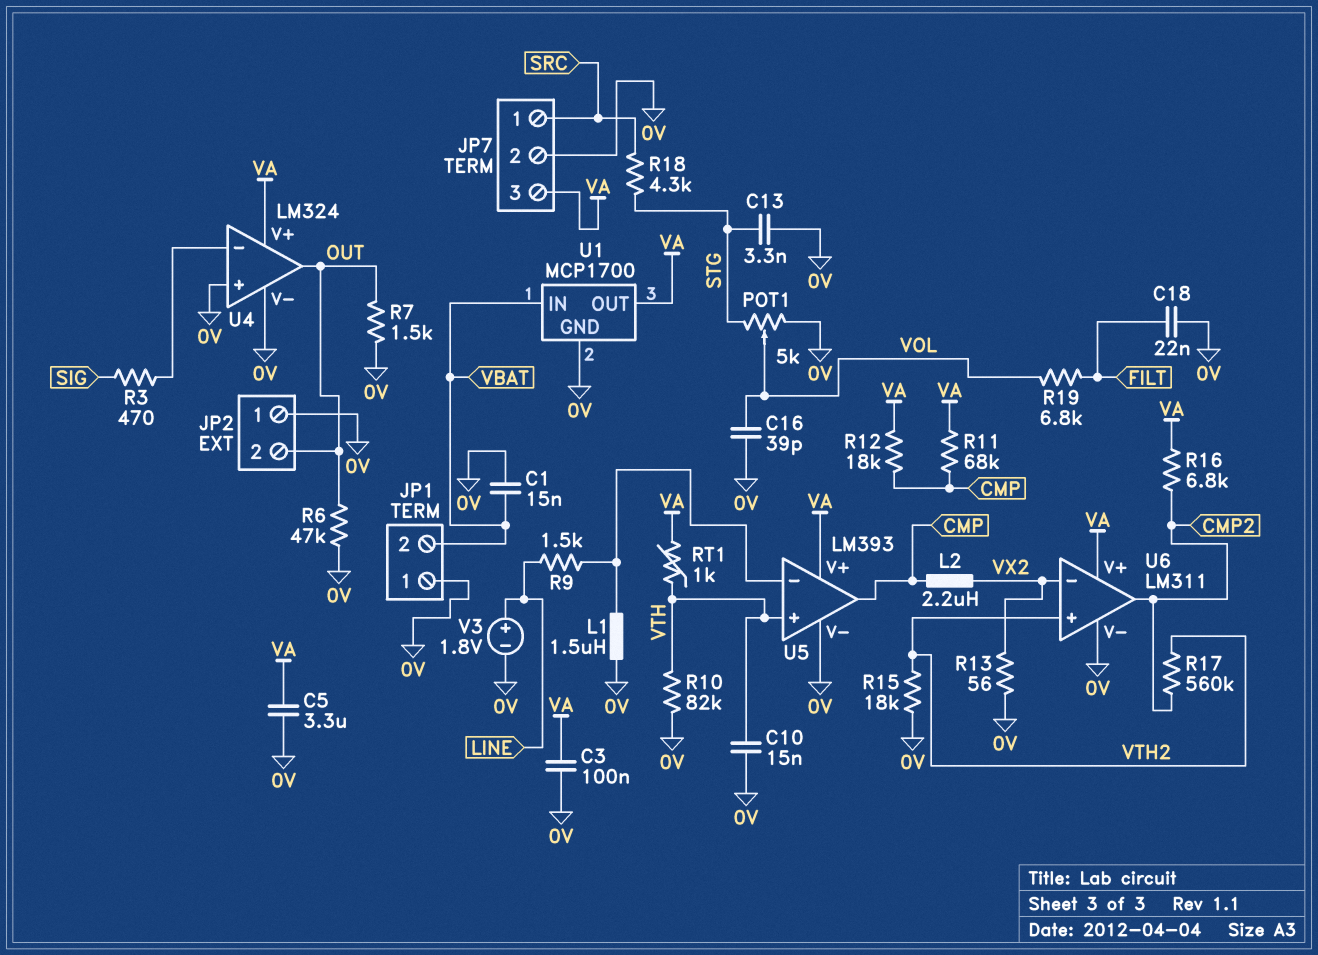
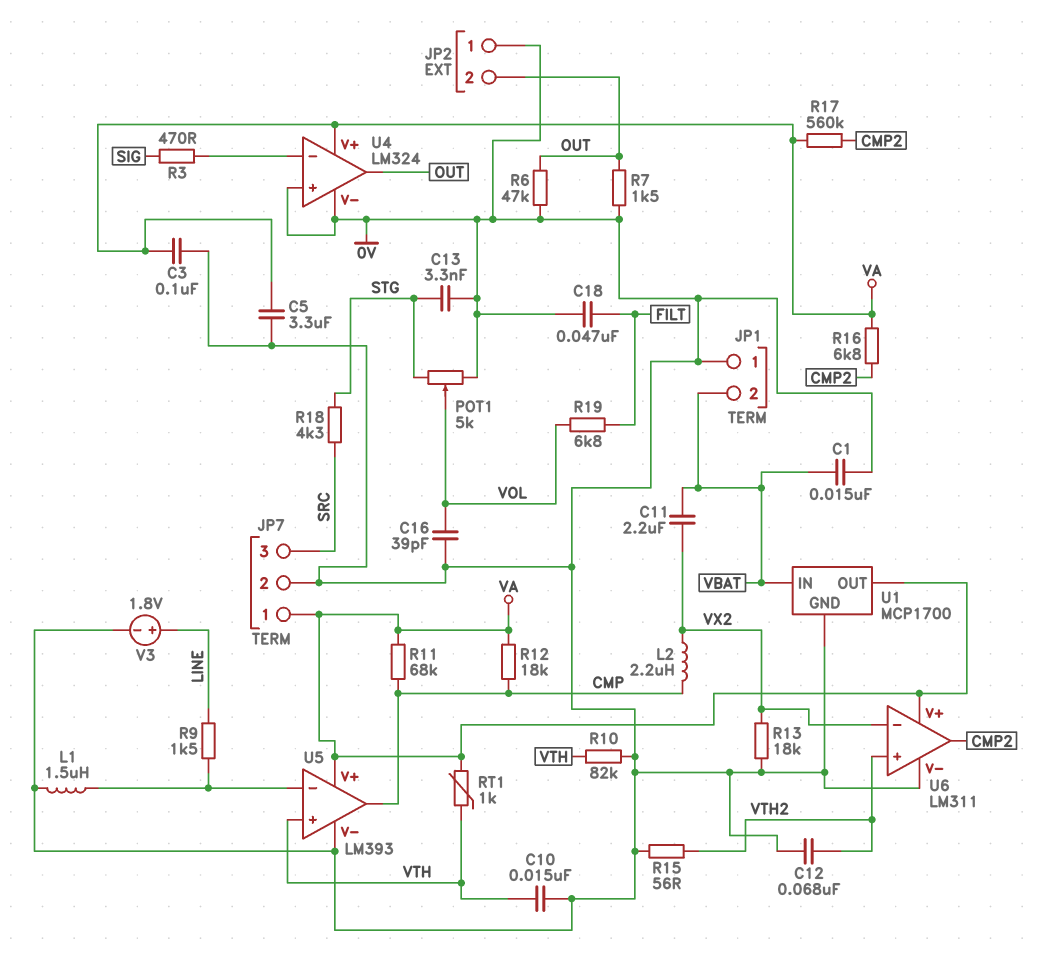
C11: none -> 2.2uF (VBAT, VX2)
C12: none -> 68nF (0V, VTH2)
C18: 22nF (0V, FILT) -> 47nF (0V, FILT)
JP7 pin 1: SRC -> VA
JP7 pin 3: VA -> SRC
R13: 56 (0V, VX2) -> 18k (0V, VX2)
R15: 18k (0V, VTH2) -> 56 (0V, VTH2)
R17: 560k (CMP2, VTH2) -> 560k (CMP2, VA)

